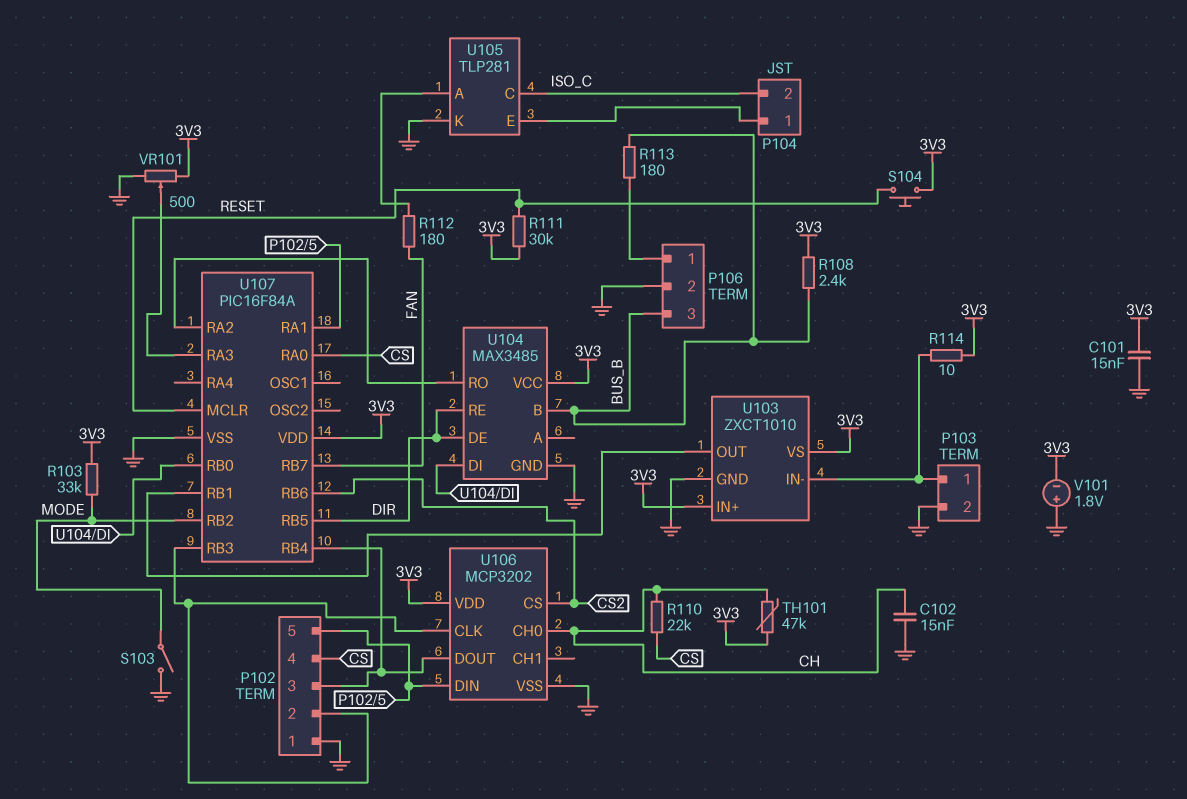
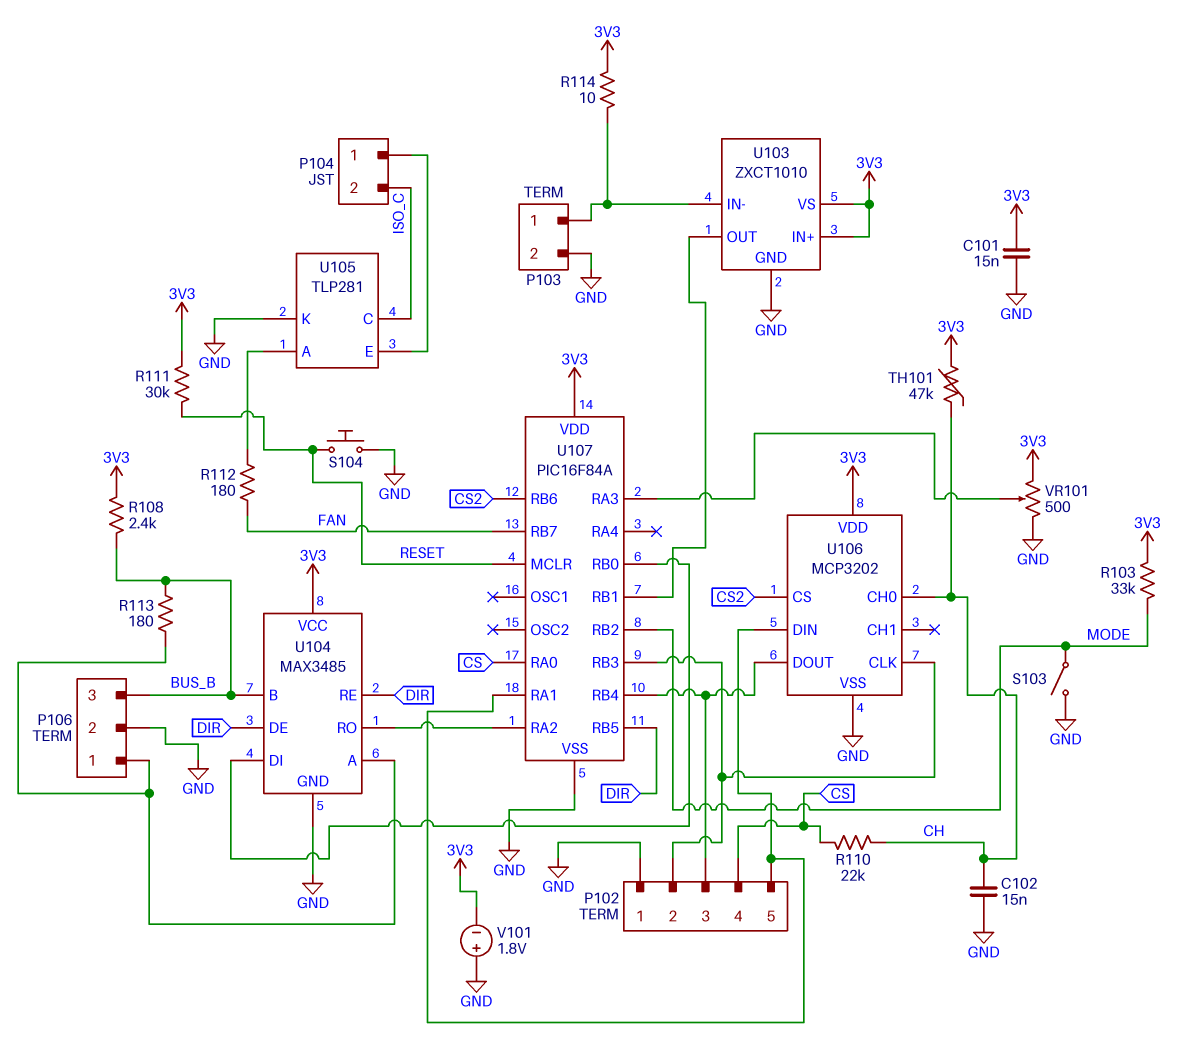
S104: button (3V3, RESET) -> button (GND, RESET)
U104 pin A: none -> P106/1

